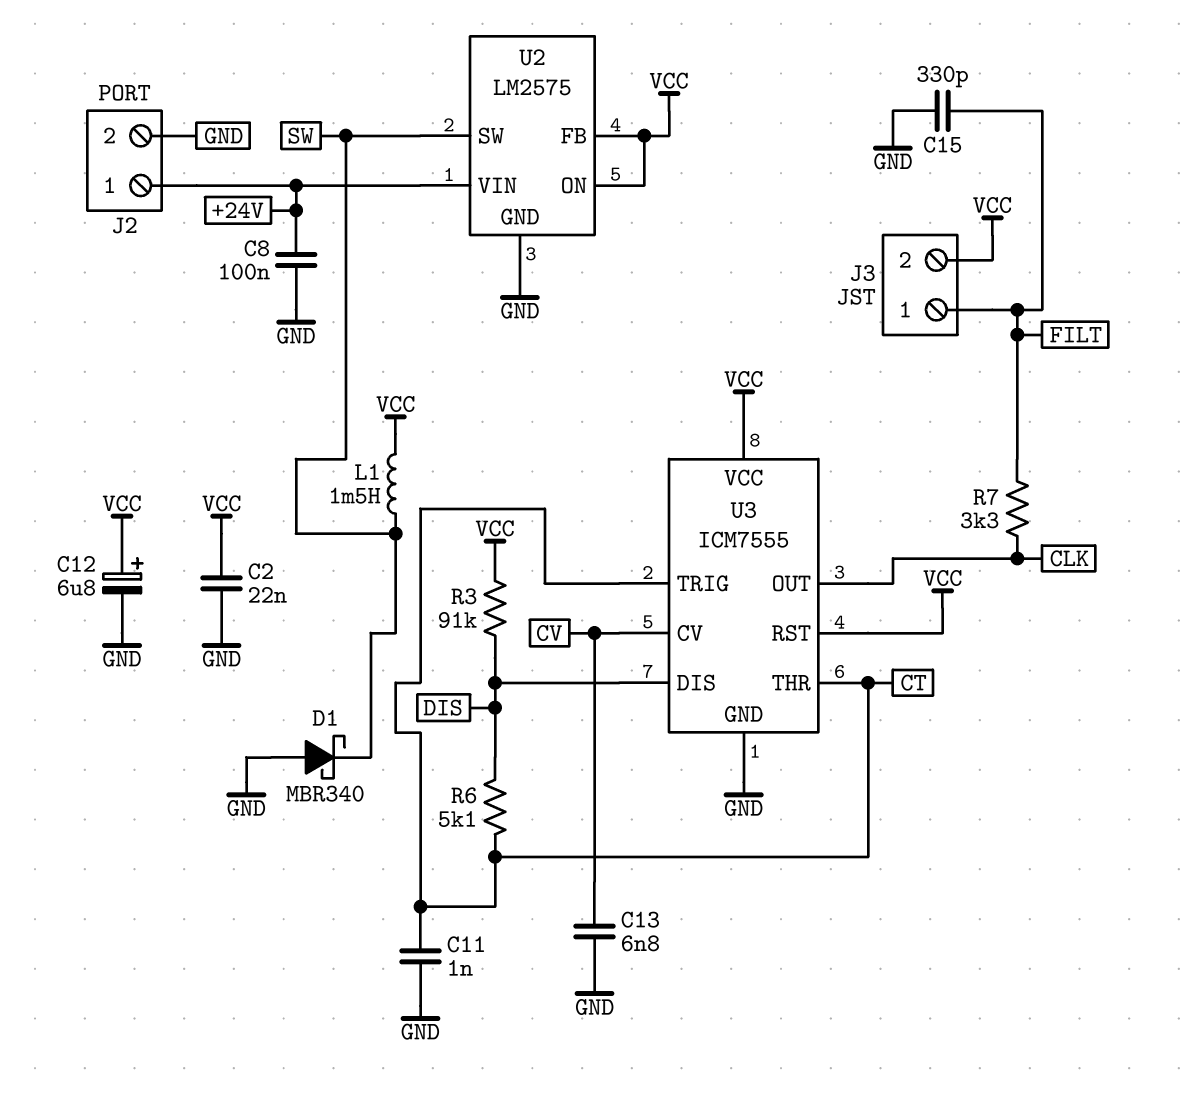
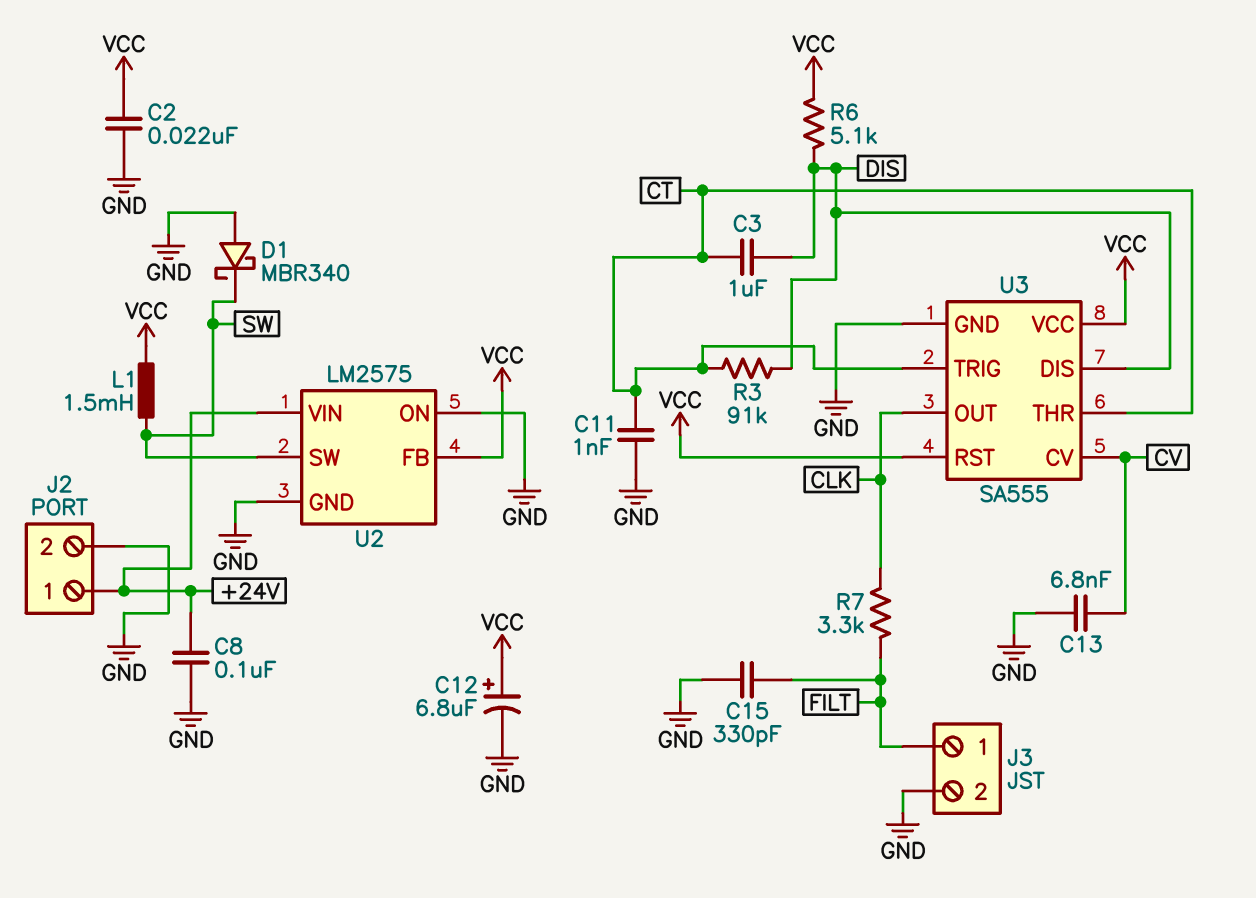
C3: none -> 1uF (CT, DIS)
J3 pin 2: VCC -> GND
R3: 91k (DIS, VCC) -> 91k (CT, DIS)
R6: 5.1k (CT, DIS) -> 5.1k (DIS, VCC)
U2 pin ON: VCC -> GND
U3: ICM7555 -> SA555

